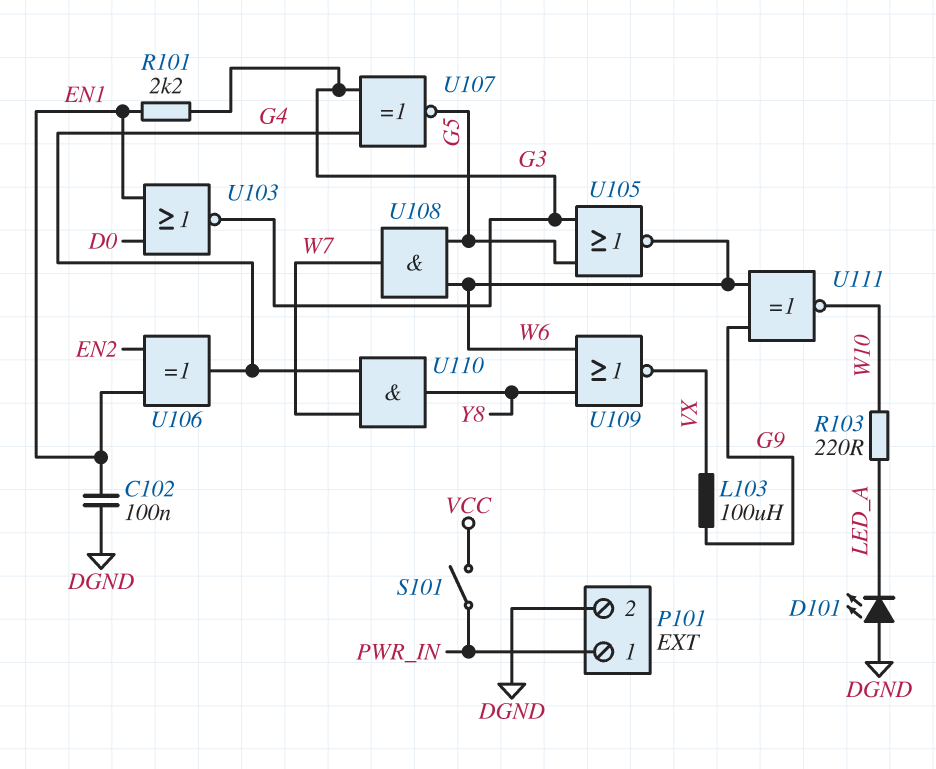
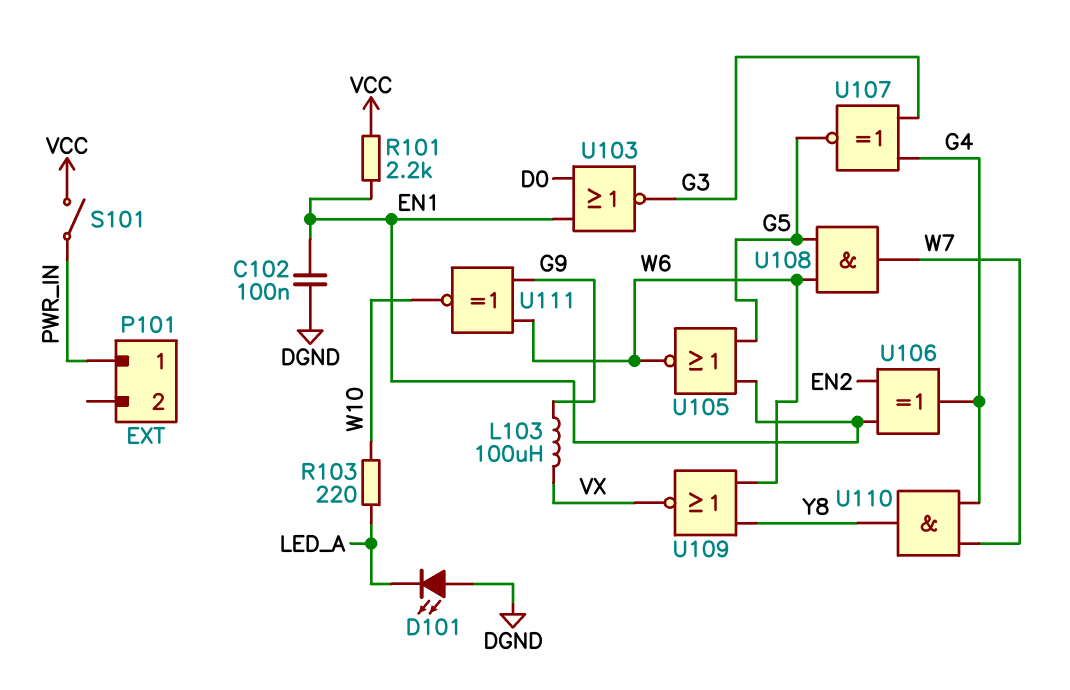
P101 pin 2: DGND -> none
R101: 2.2k (EN1, G3) -> 2.2k (EN1, VCC)
U105: NOR (in G3, in G5, out W6) -> NOR (in EN1, in G5, out W6)

